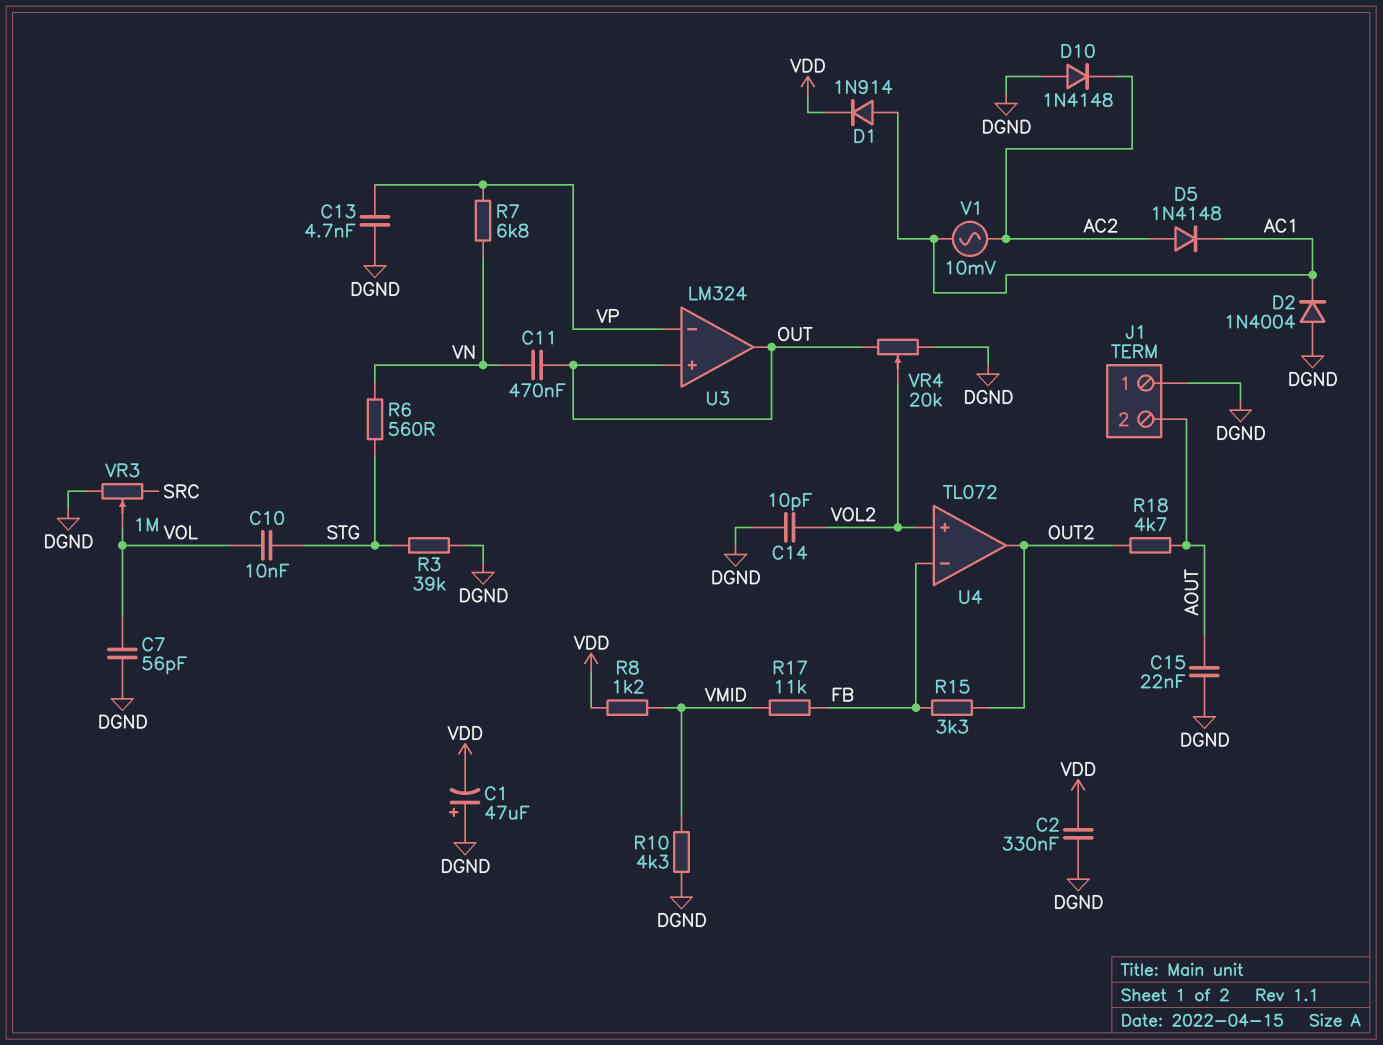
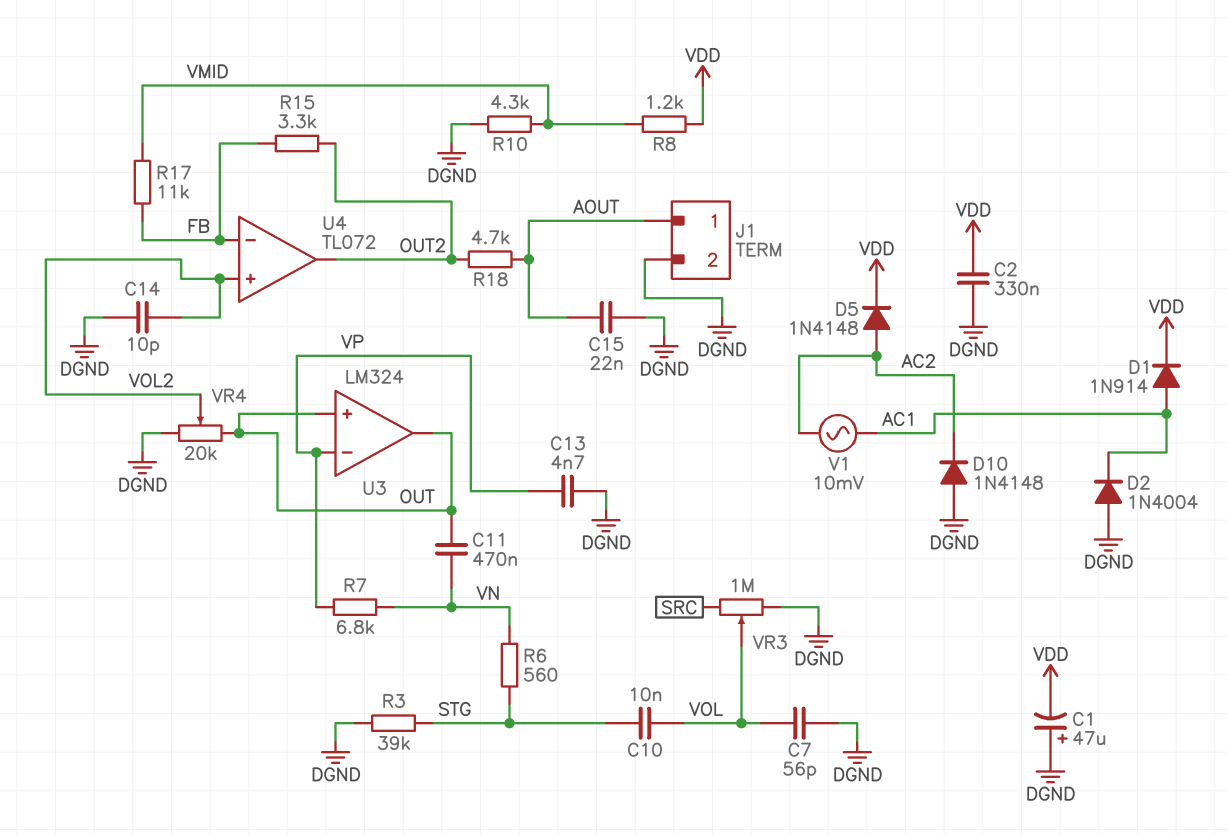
D5: diode 1N4148 (A AC2, K AC1) -> diode 1N4148 (A AC2, K VDD)
J1 pin 1: DGND -> AOUT
J1 pin 2: AOUT -> DGND

